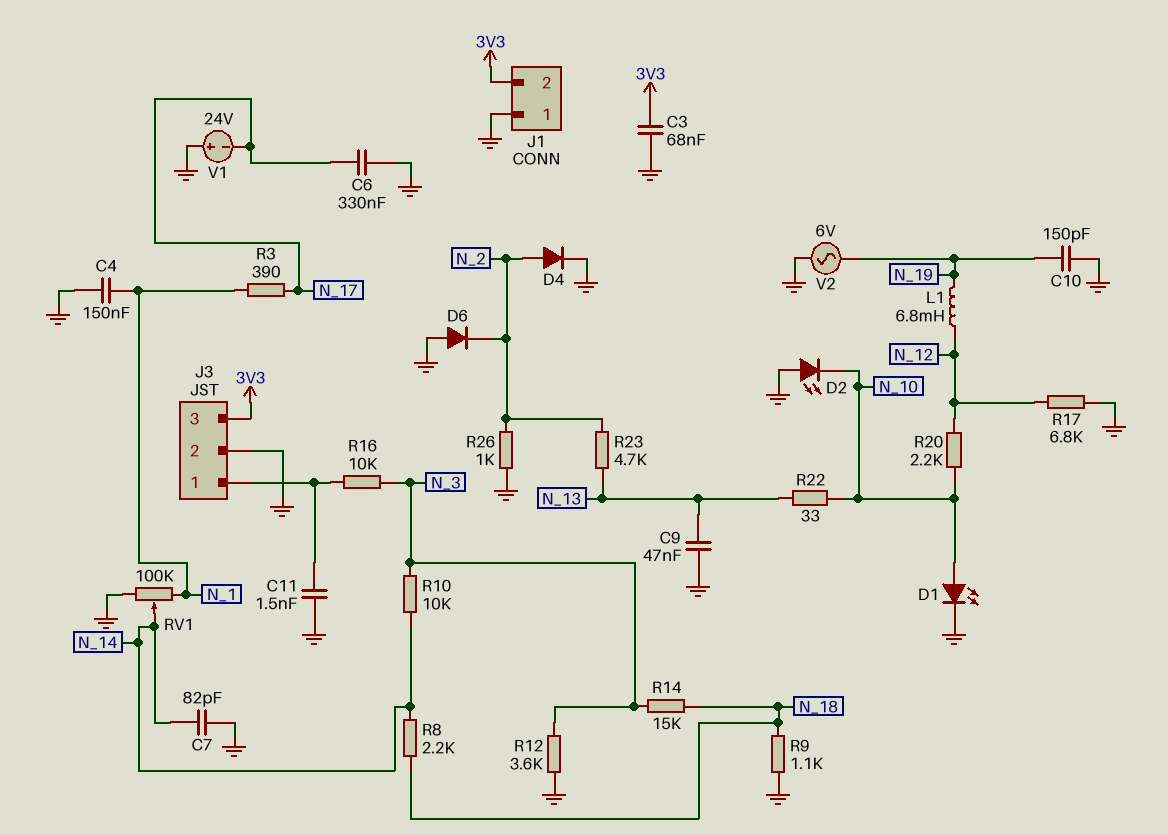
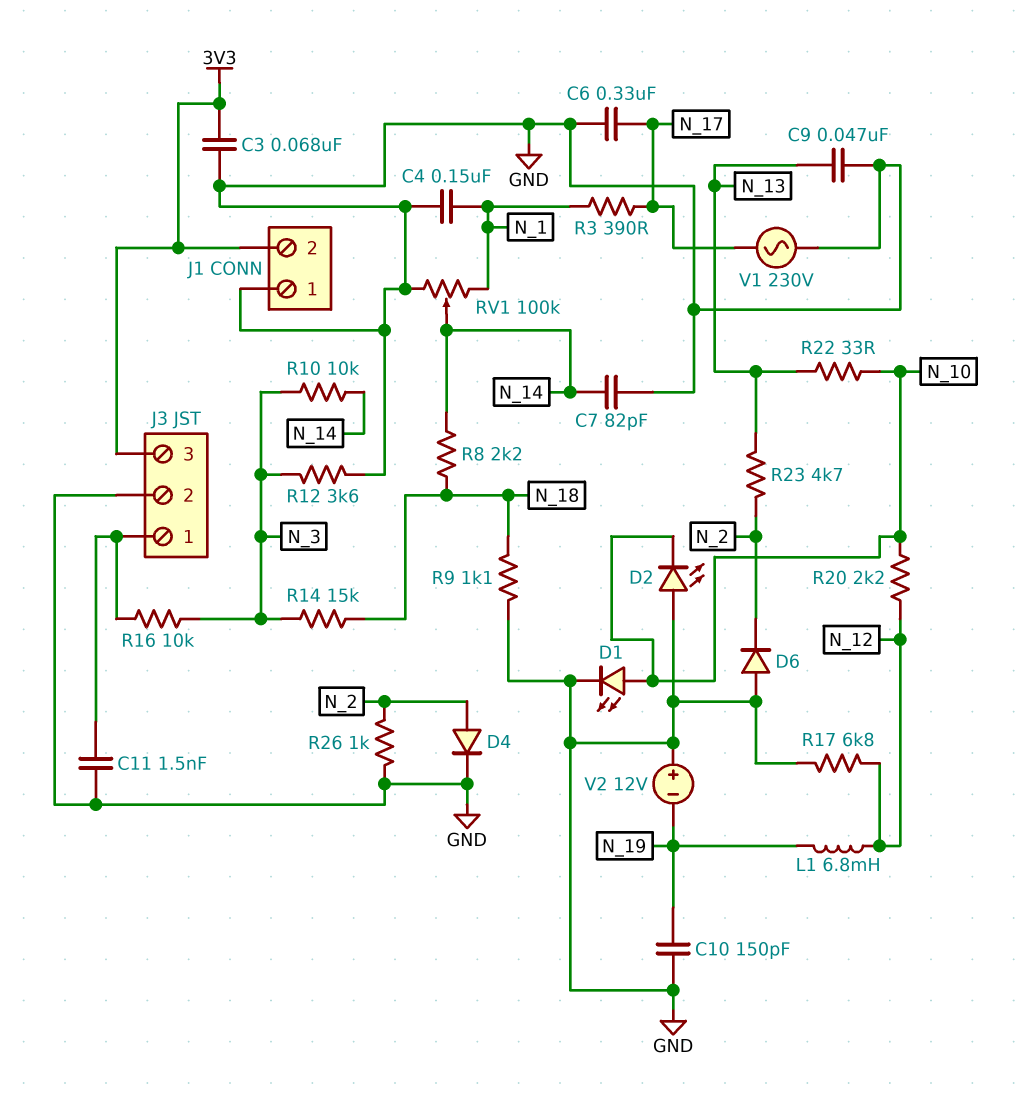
V1: 24V (plus GND, minus N_17) -> AC 230V (GND, N_17)
V2: AC 6V (GND, N_19) -> 12V (plus GND, minus N_19)

